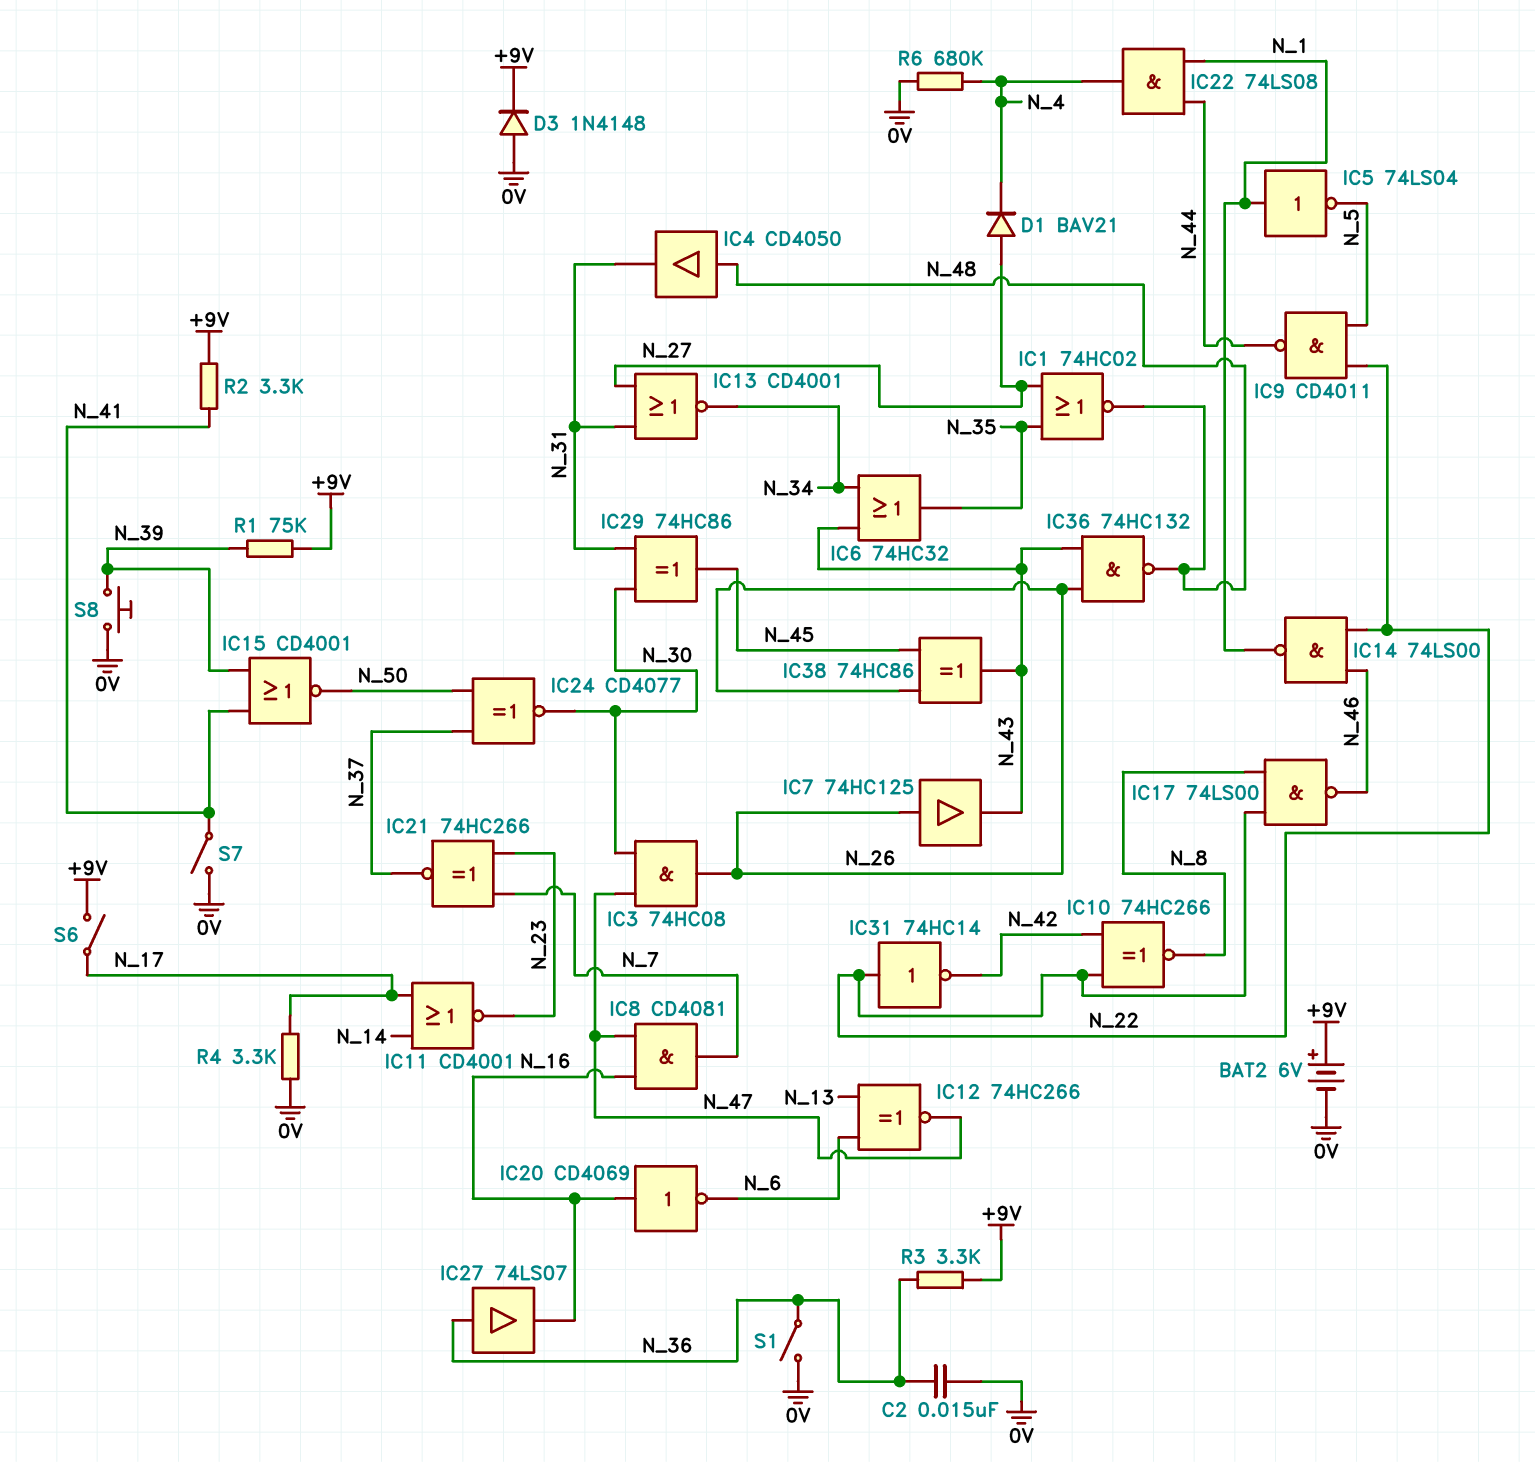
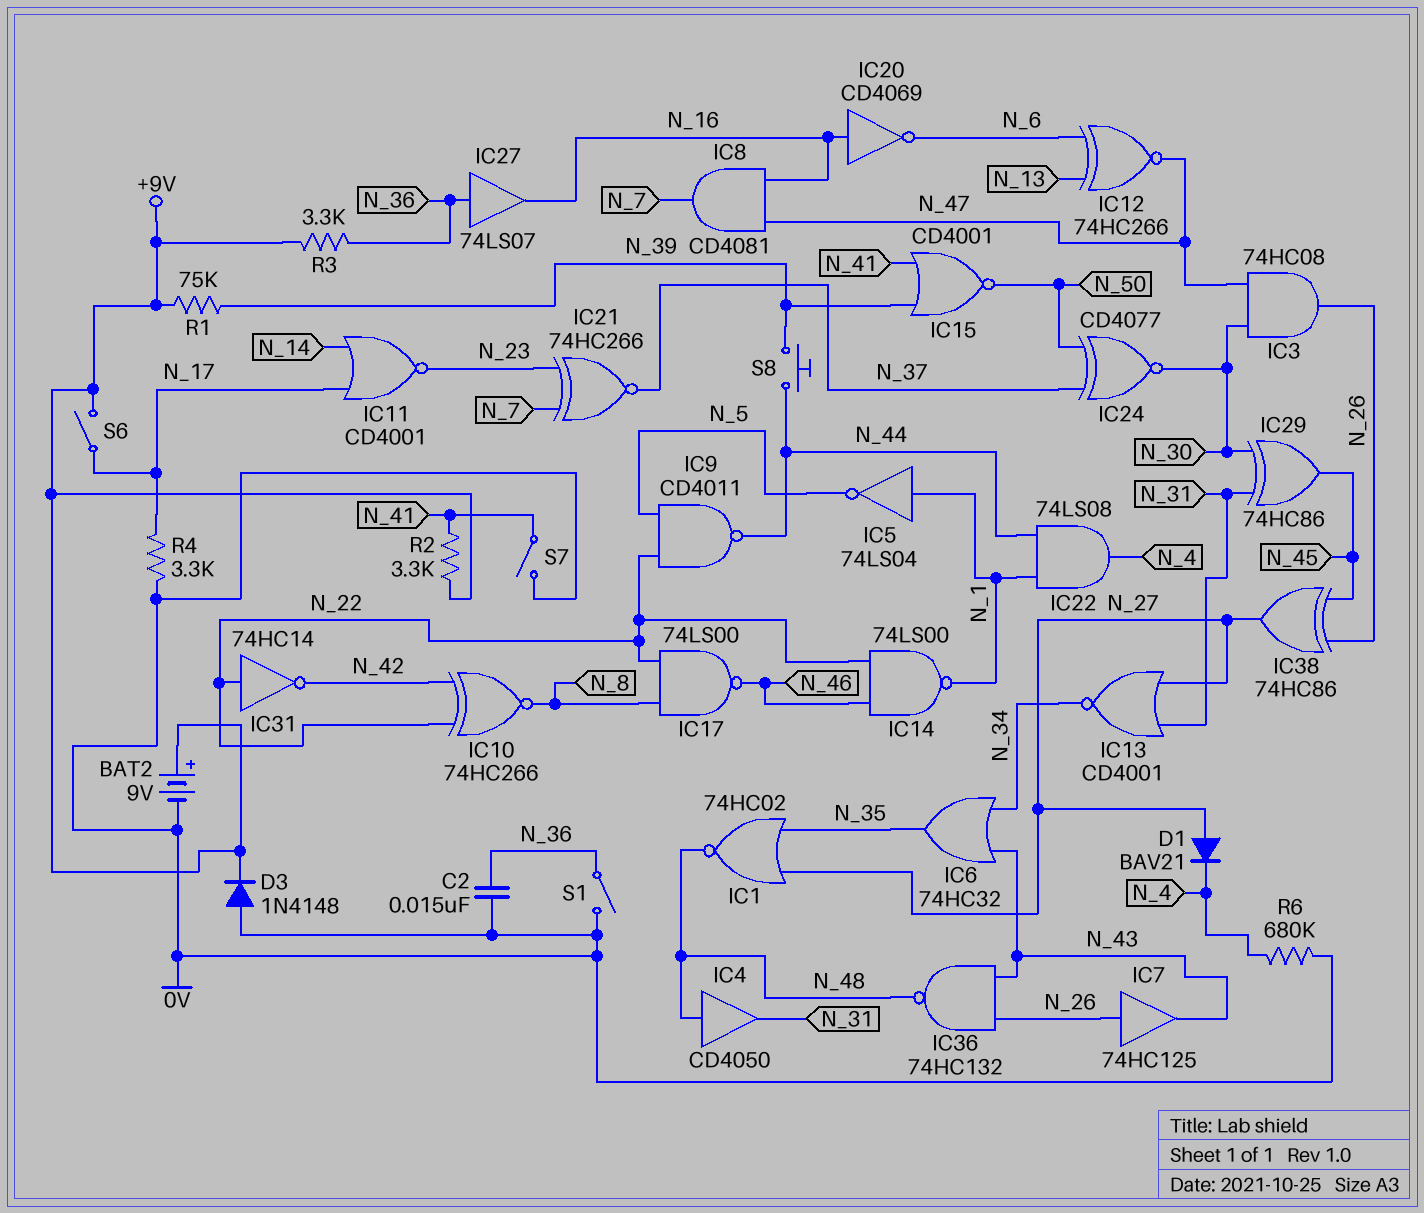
BAT2: 6V (plus +9V, minus 0V) -> 9V (plus +9V, minus 0V)
IC38: XOR 74HC86 (in N_26, in N_45, out N_43) -> XOR 74HC86 (in N_26, in N_45, out N_27)
S8: button (0V, N_39) -> button (N_39, N_44)

